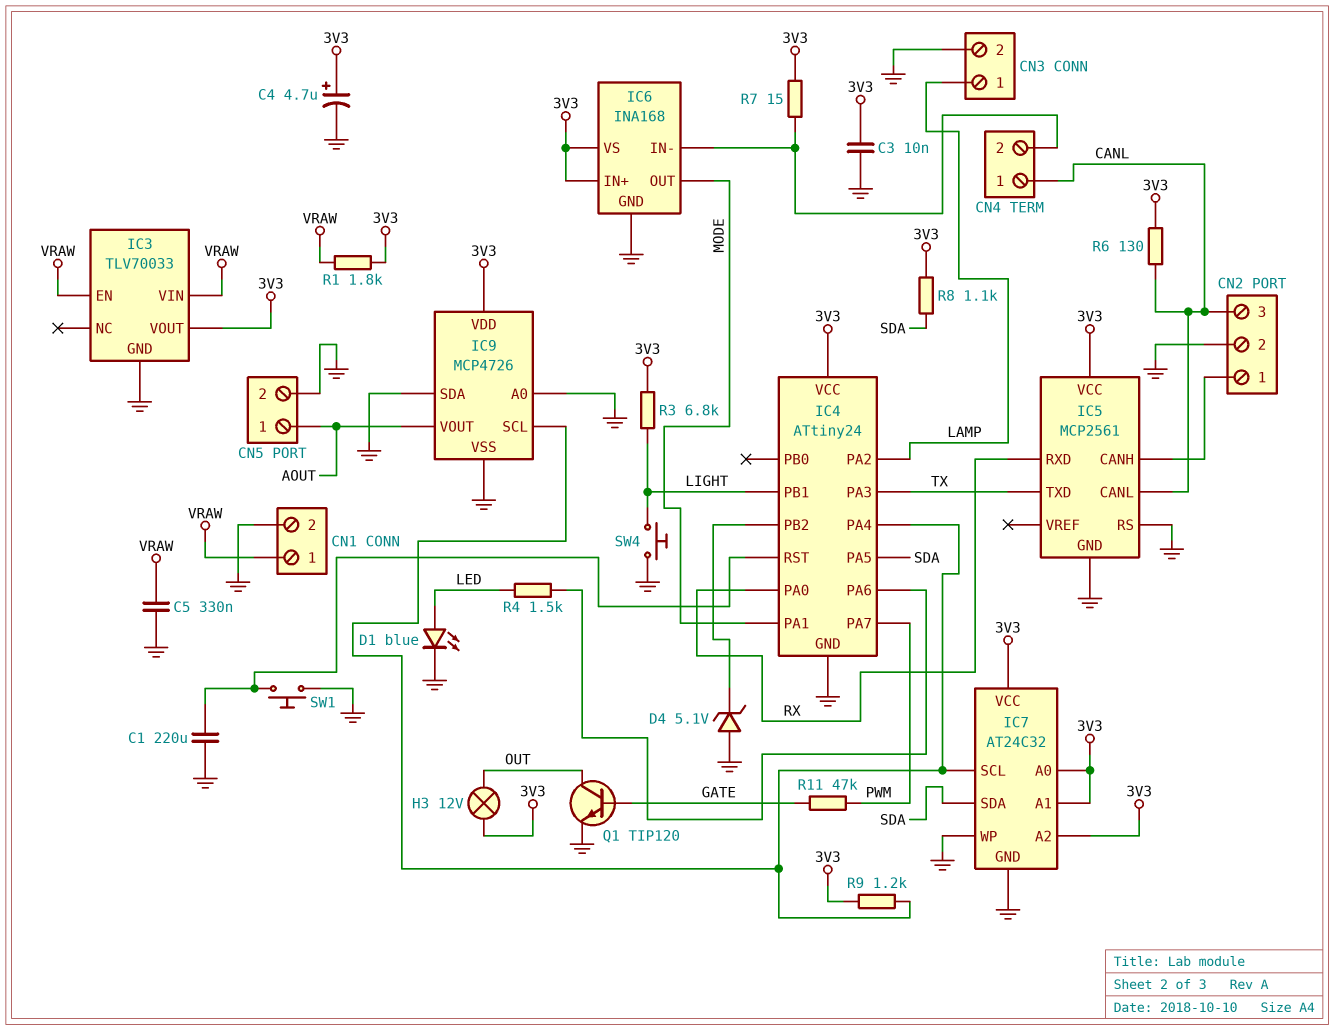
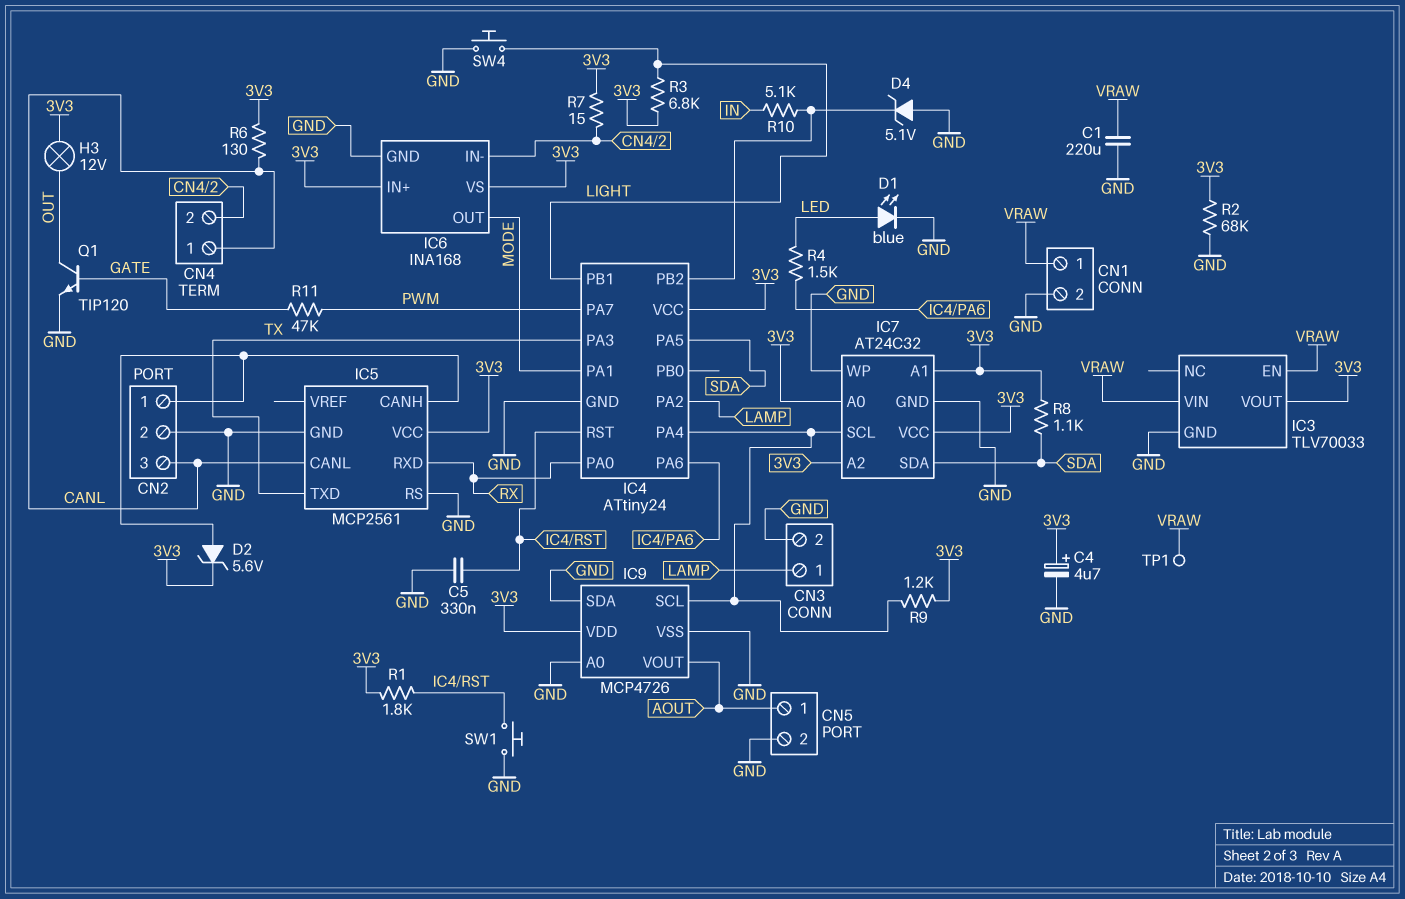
C1: 220uF (GND, IC4/RST) -> 220uF (GND, VRAW)
C3: 10nF (3V3, GND) -> none
C5: 330nF (GND, VRAW) -> 330nF (GND, IC4/RST)
D2: none -> zener 5.6V (A CN2/1, K 3V3)
R1: 1.8k (3V3, VRAW) -> 1.8k (3V3, IC4/RST)
R2: none -> 68k (3V3, GND)
R10: none -> 5.1k (IC4/PB2, IN)
TP1: none -> test point (VRAW)

